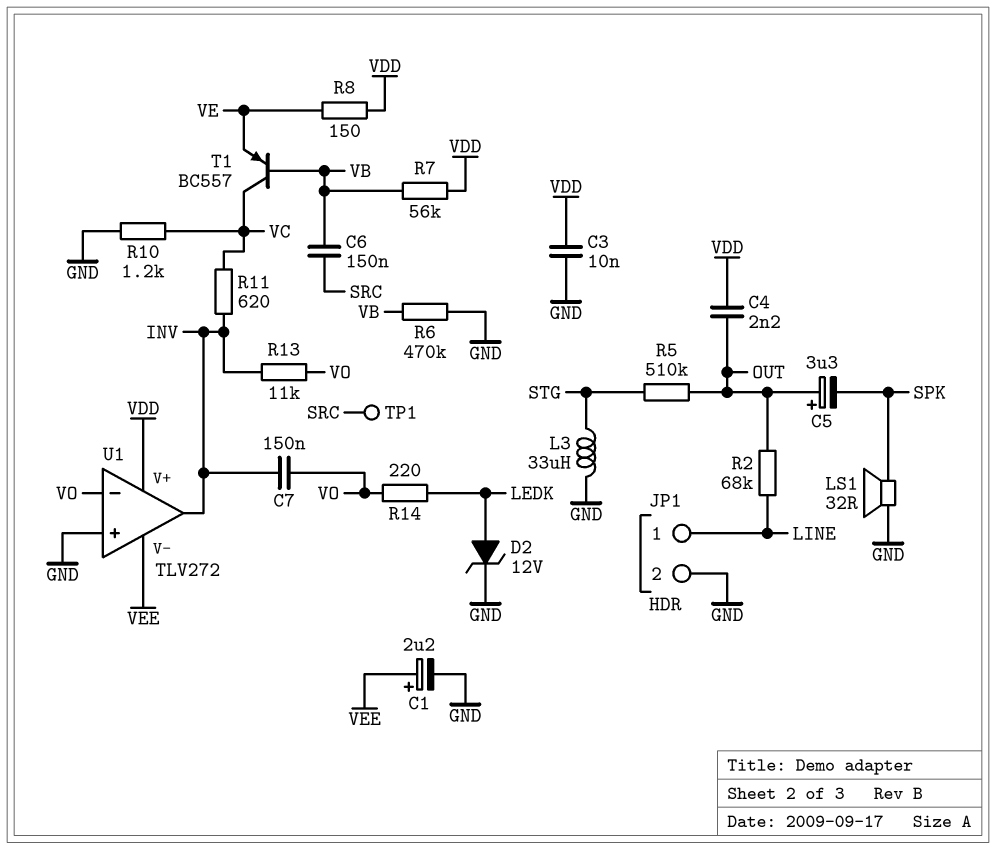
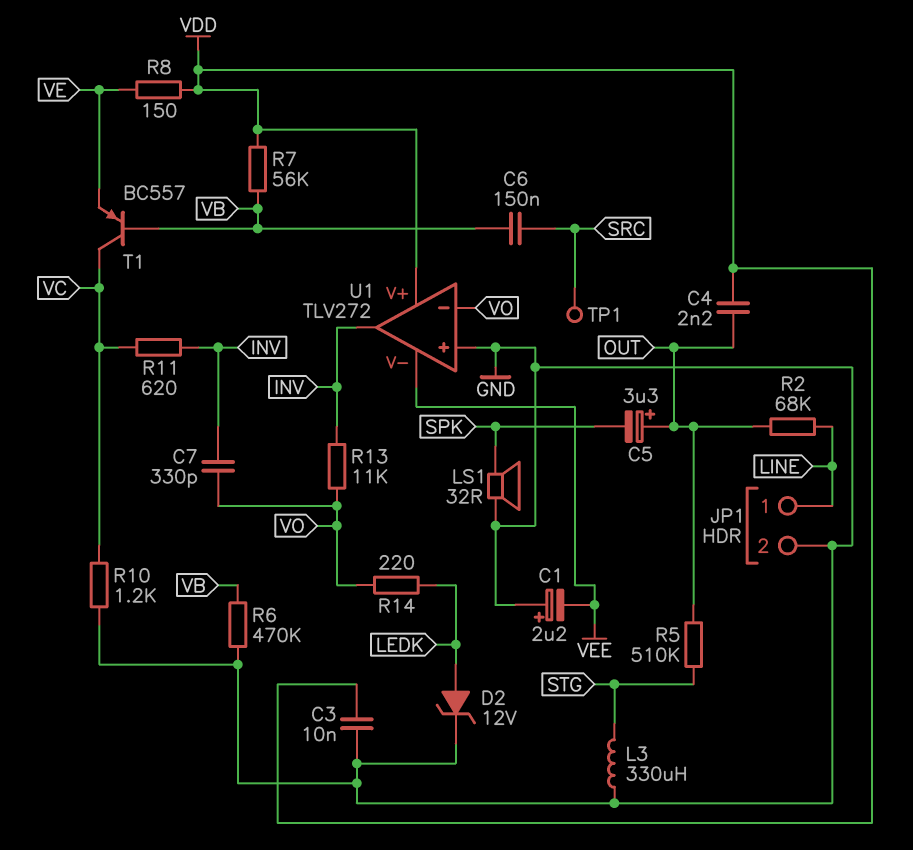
C1: 2.2uF (plus VEE, minus GND) -> 2.2uF (plus GND, minus VEE)
C7: 150nF (INV, VO) -> 330pF (INV, VO)
L3: 33uH (GND, STG) -> 330uH (GND, STG)

